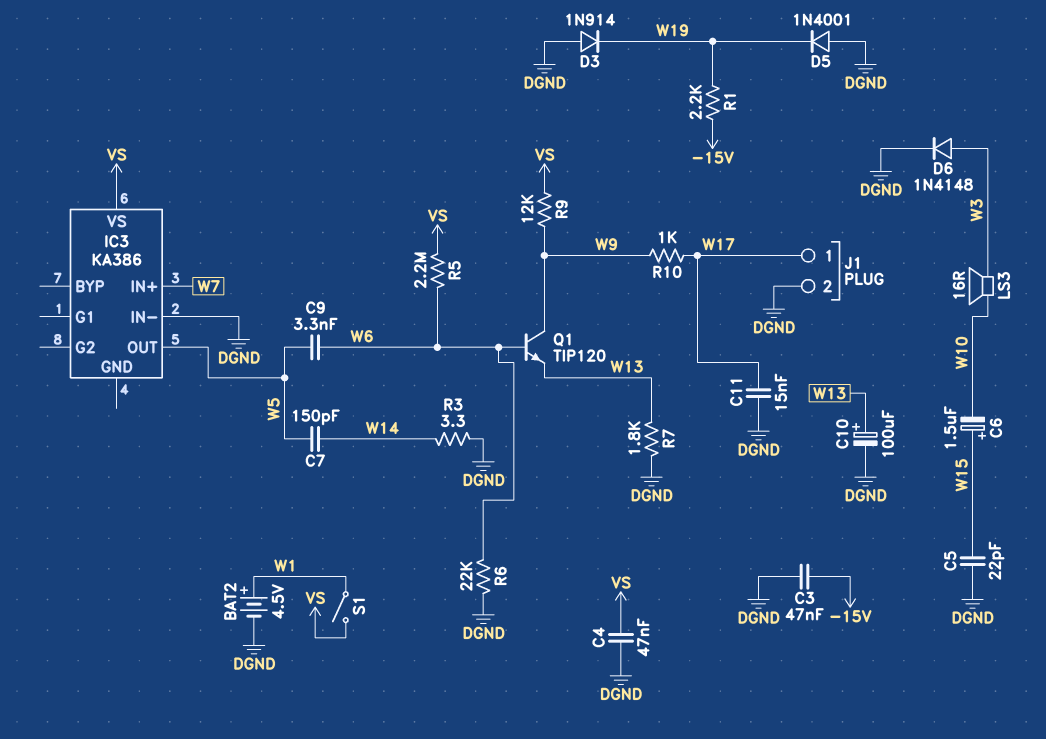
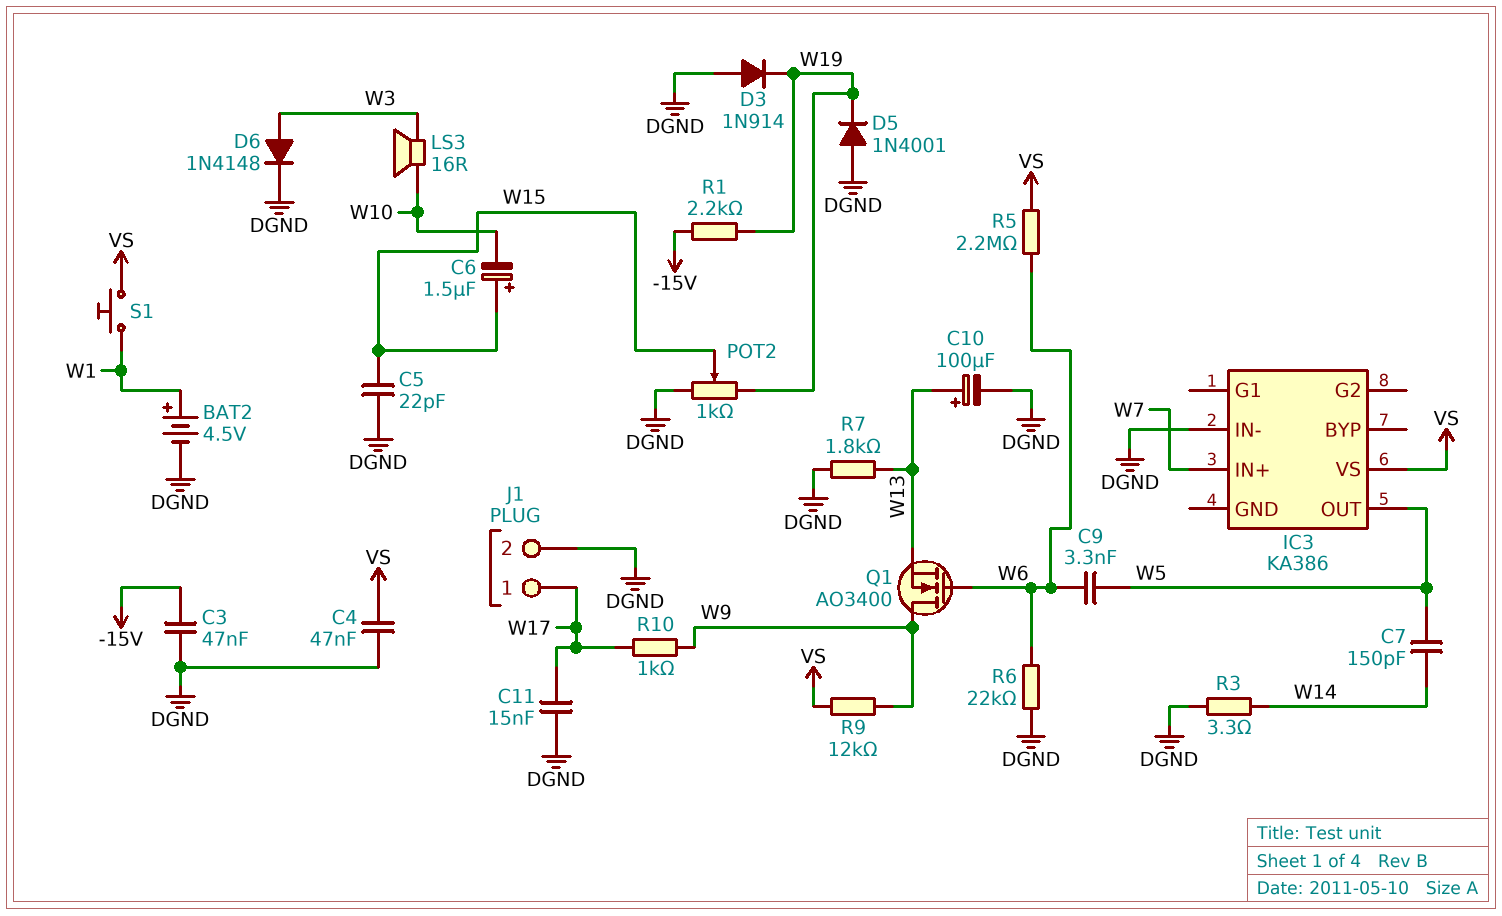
POT2: none -> 1k (DGND, W19, wiper W15)
Q1: NPN TIP120 (B W6, C W9, E W13) -> NMOS AO3400 (G W6, D W9, S W13)
S1: switch (VS, W1) -> button (VS, W1)

